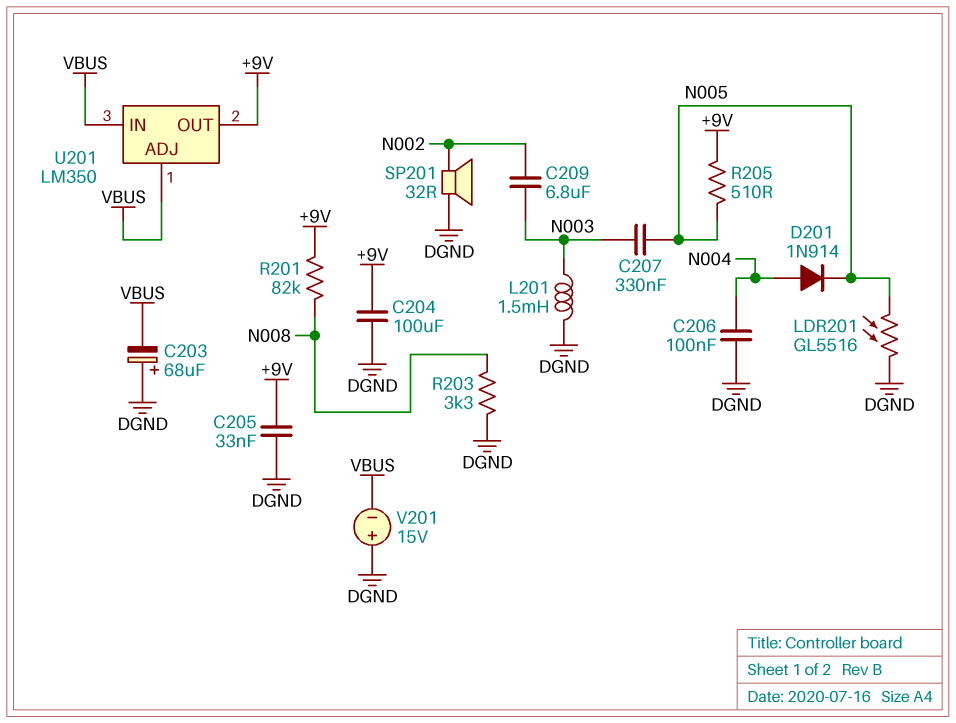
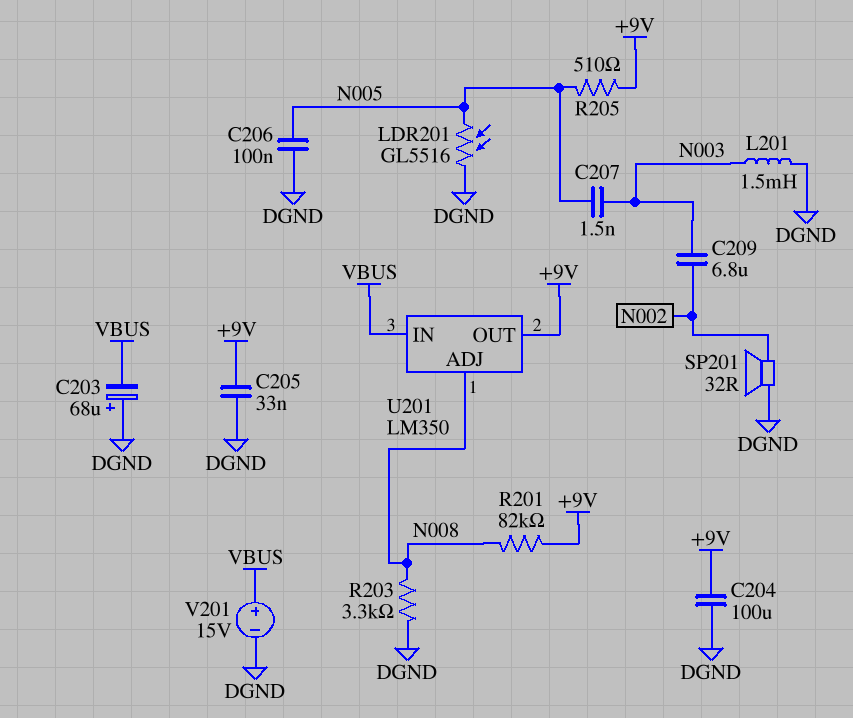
C206: 100nF (DGND, N004) -> 100nF (DGND, N005)
C207: 330nF (N003, N005) -> 1.5nF (N003, N005)
D201: diode 1N914 (A N004, K N005) -> none
U201 pin ADJ: VBUS -> N008
V201: 15V (plus DGND, minus VBUS) -> 15V (plus VBUS, minus DGND)

